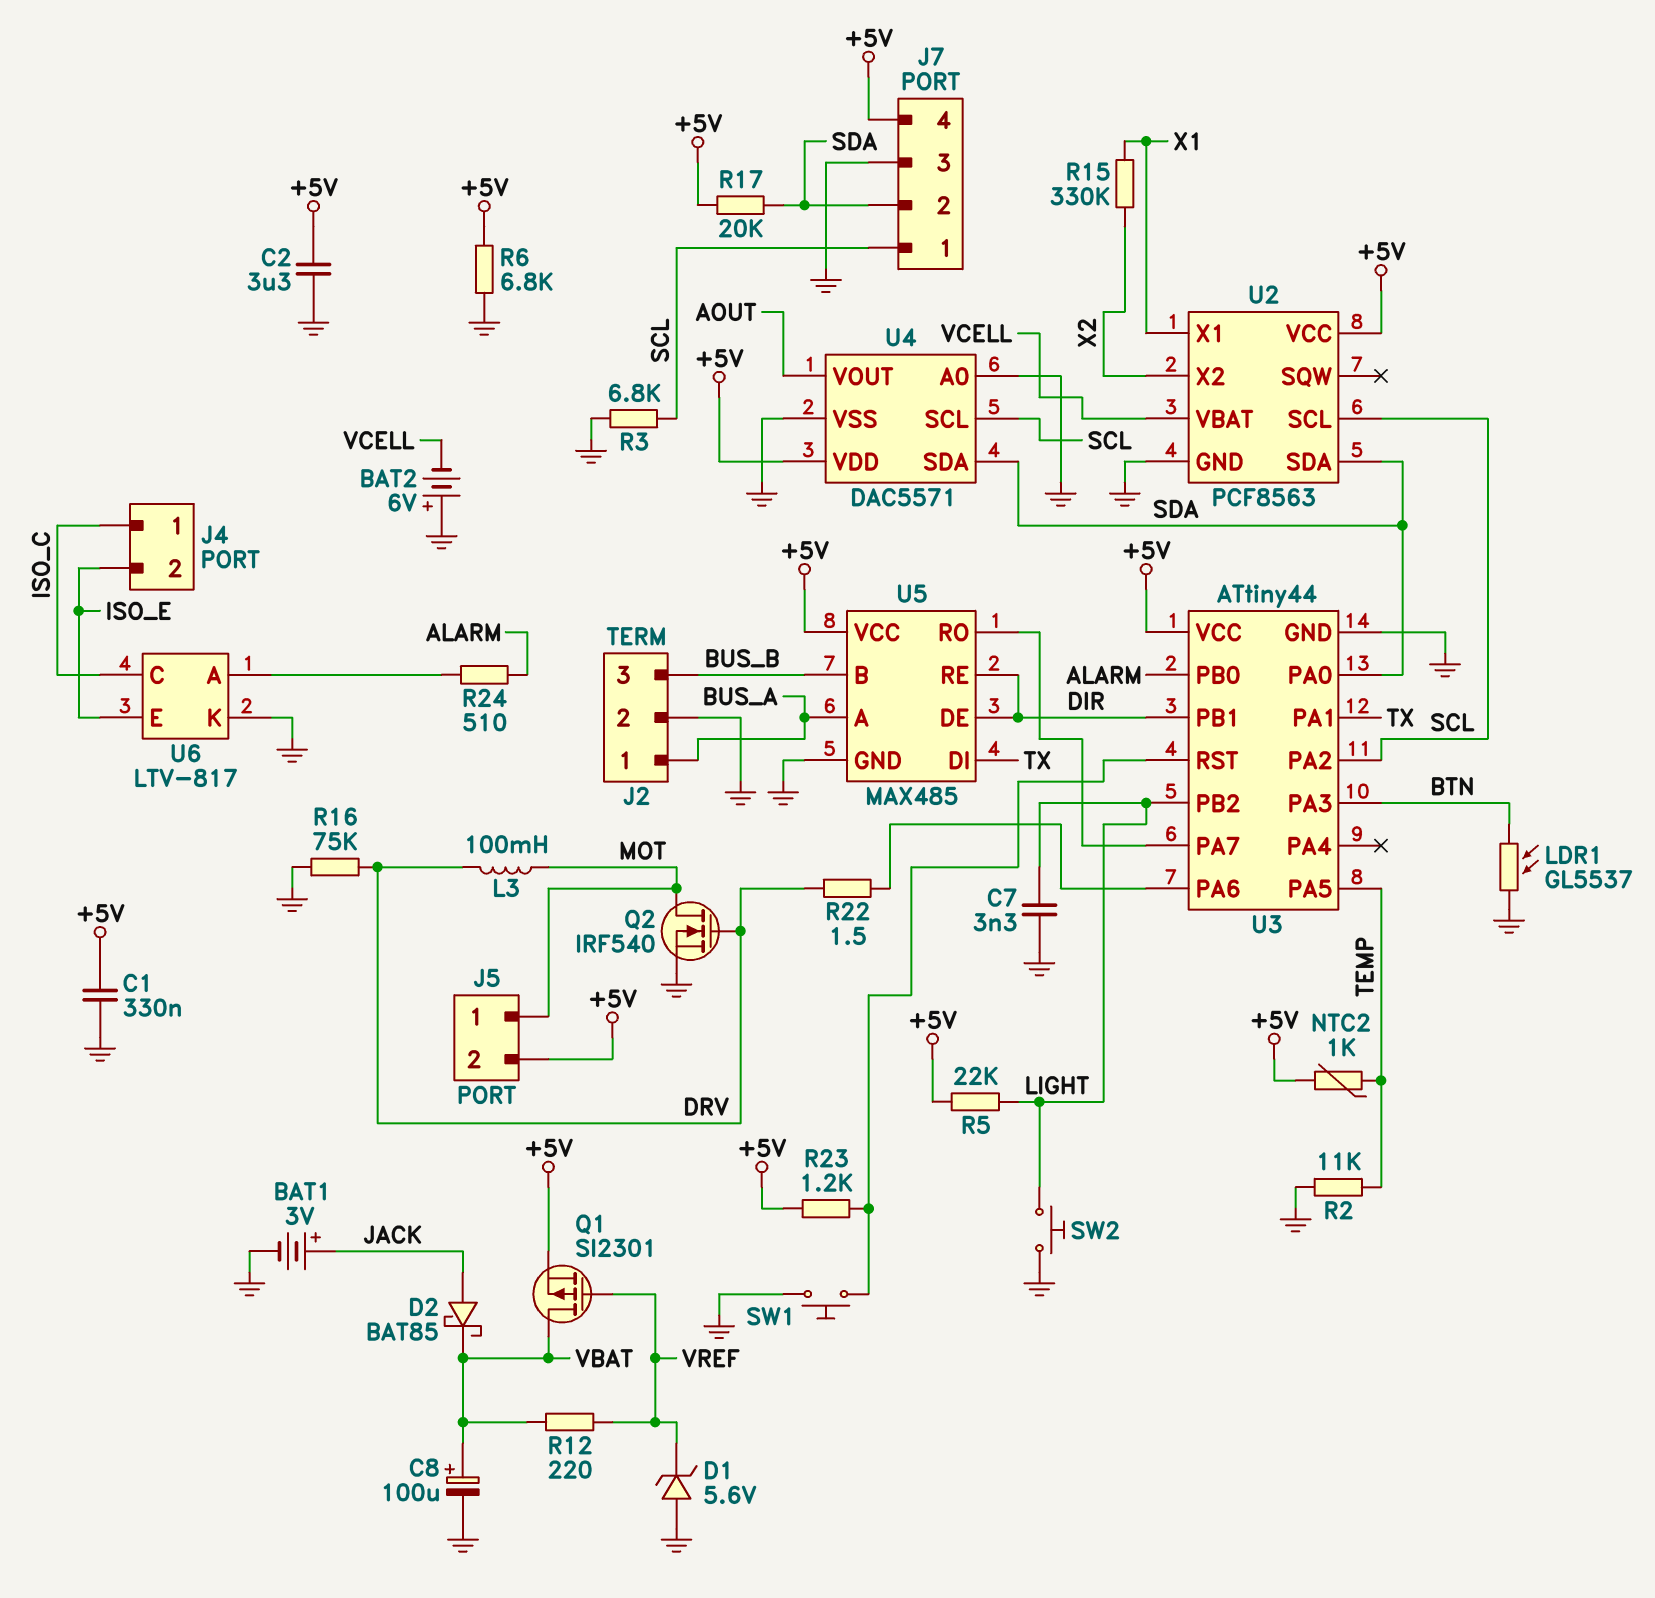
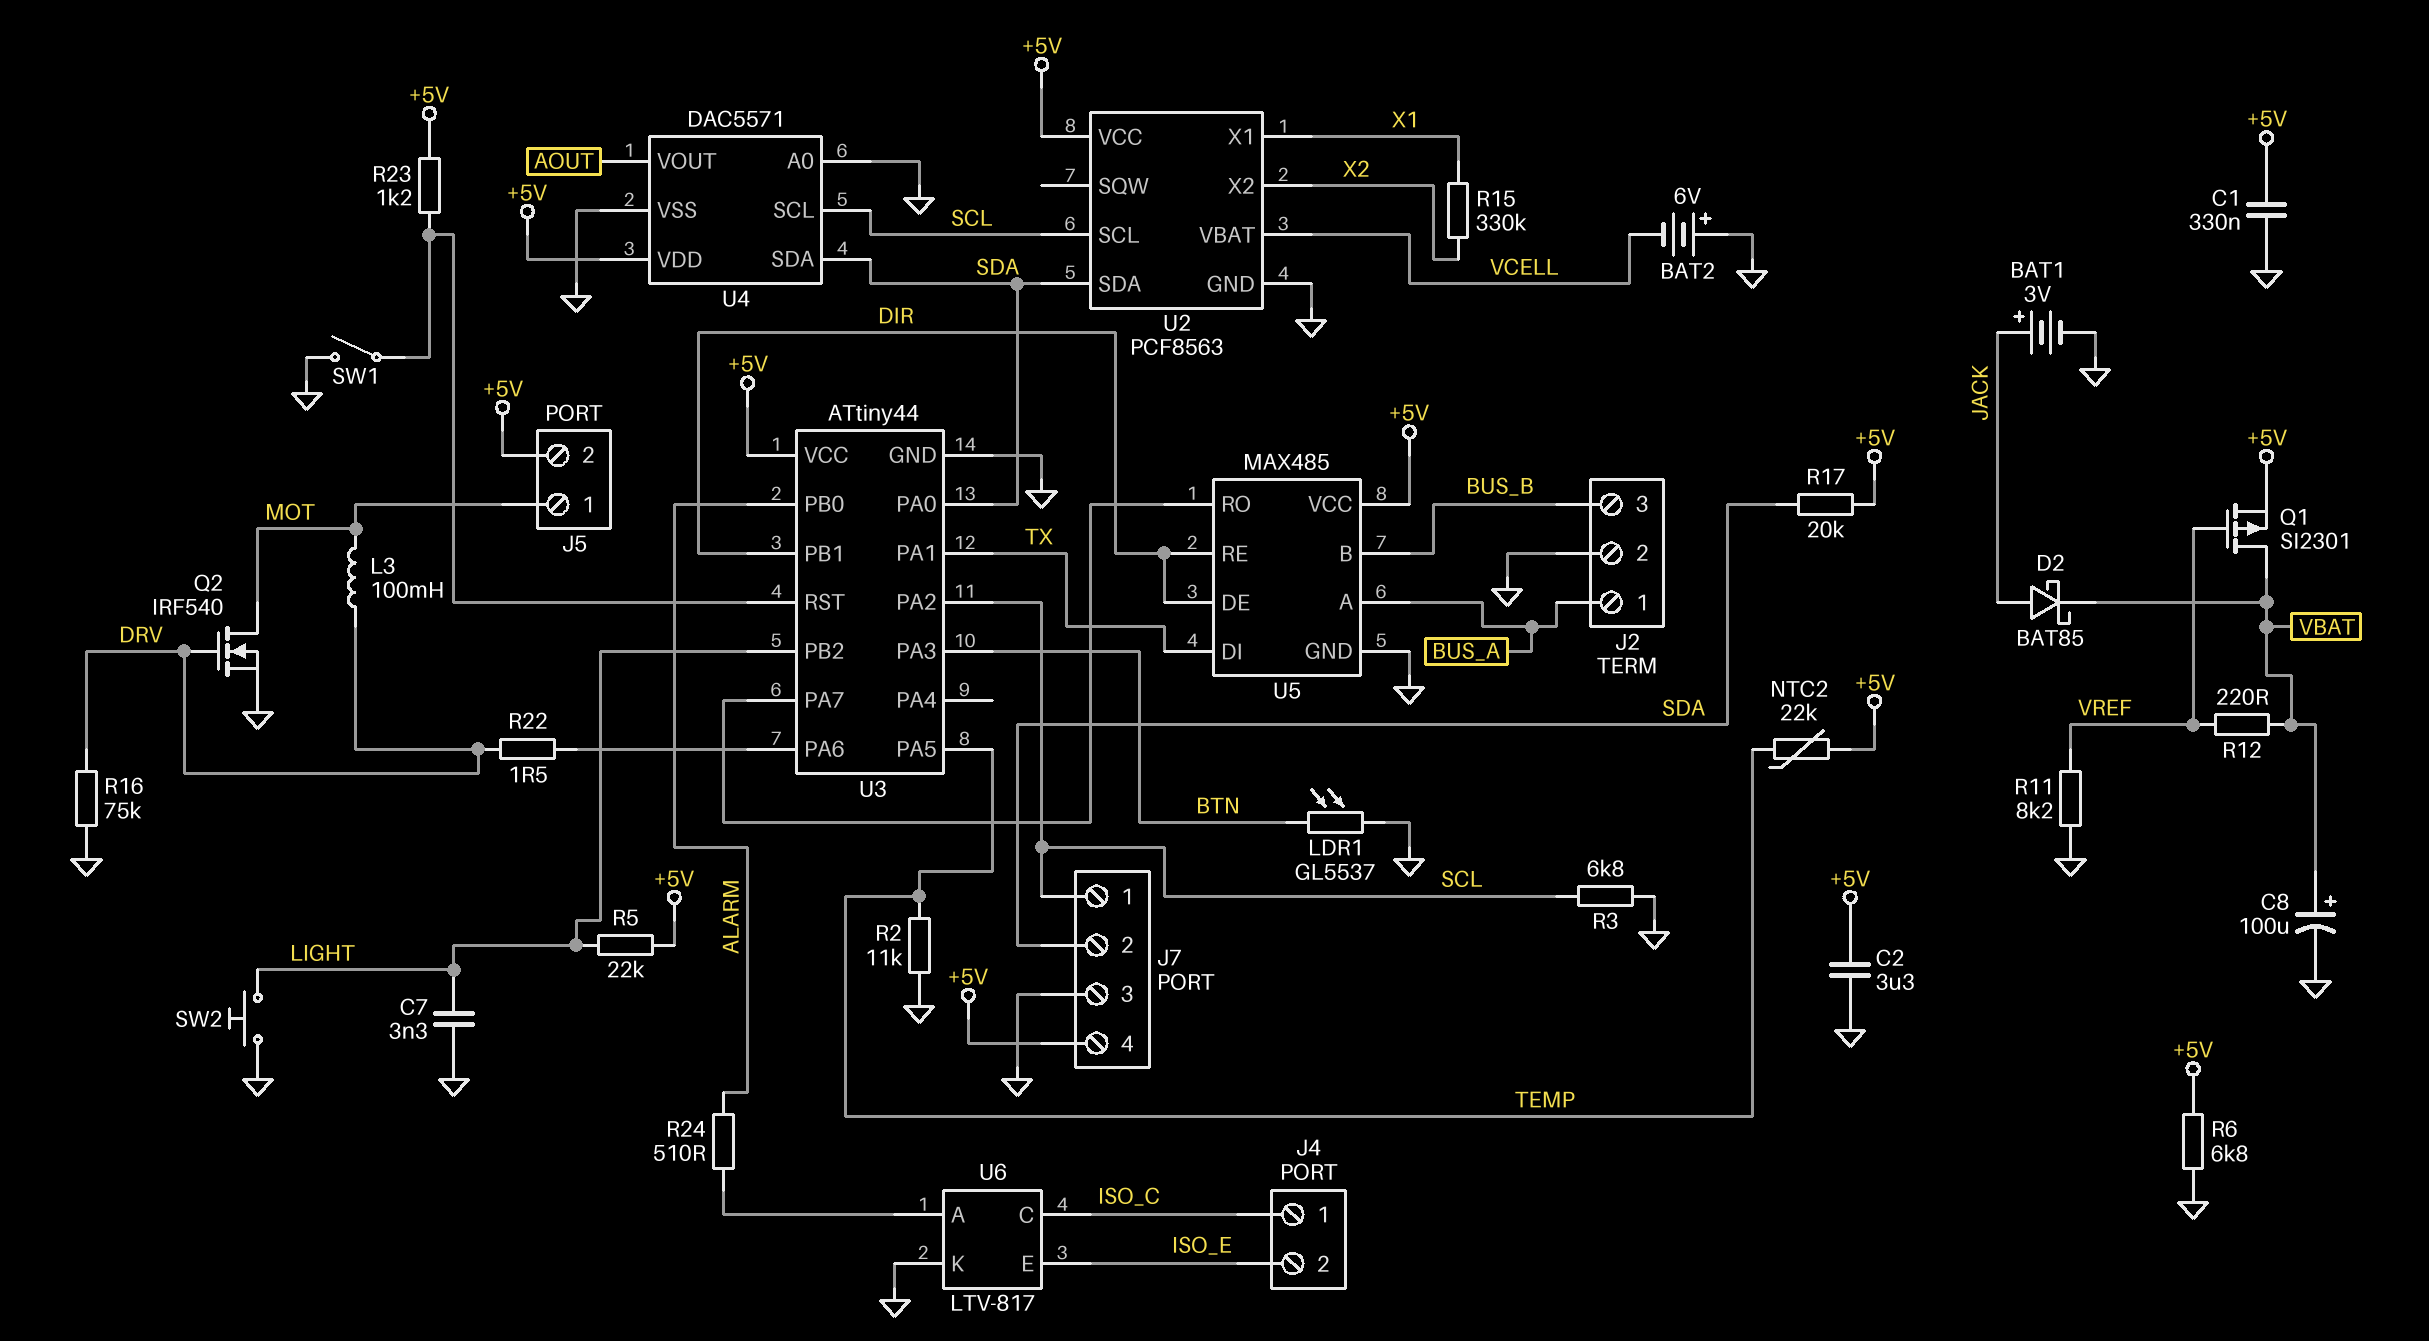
D1: zener 5.6V (A GND, K VREF) -> none
NTC2: 1k (+5V, TEMP) -> 22k (+5V, TEMP)
R11: none -> 8.2k (GND, VREF)
SW1: button (GND, U3/RST) -> switch (GND, U3/RST)

